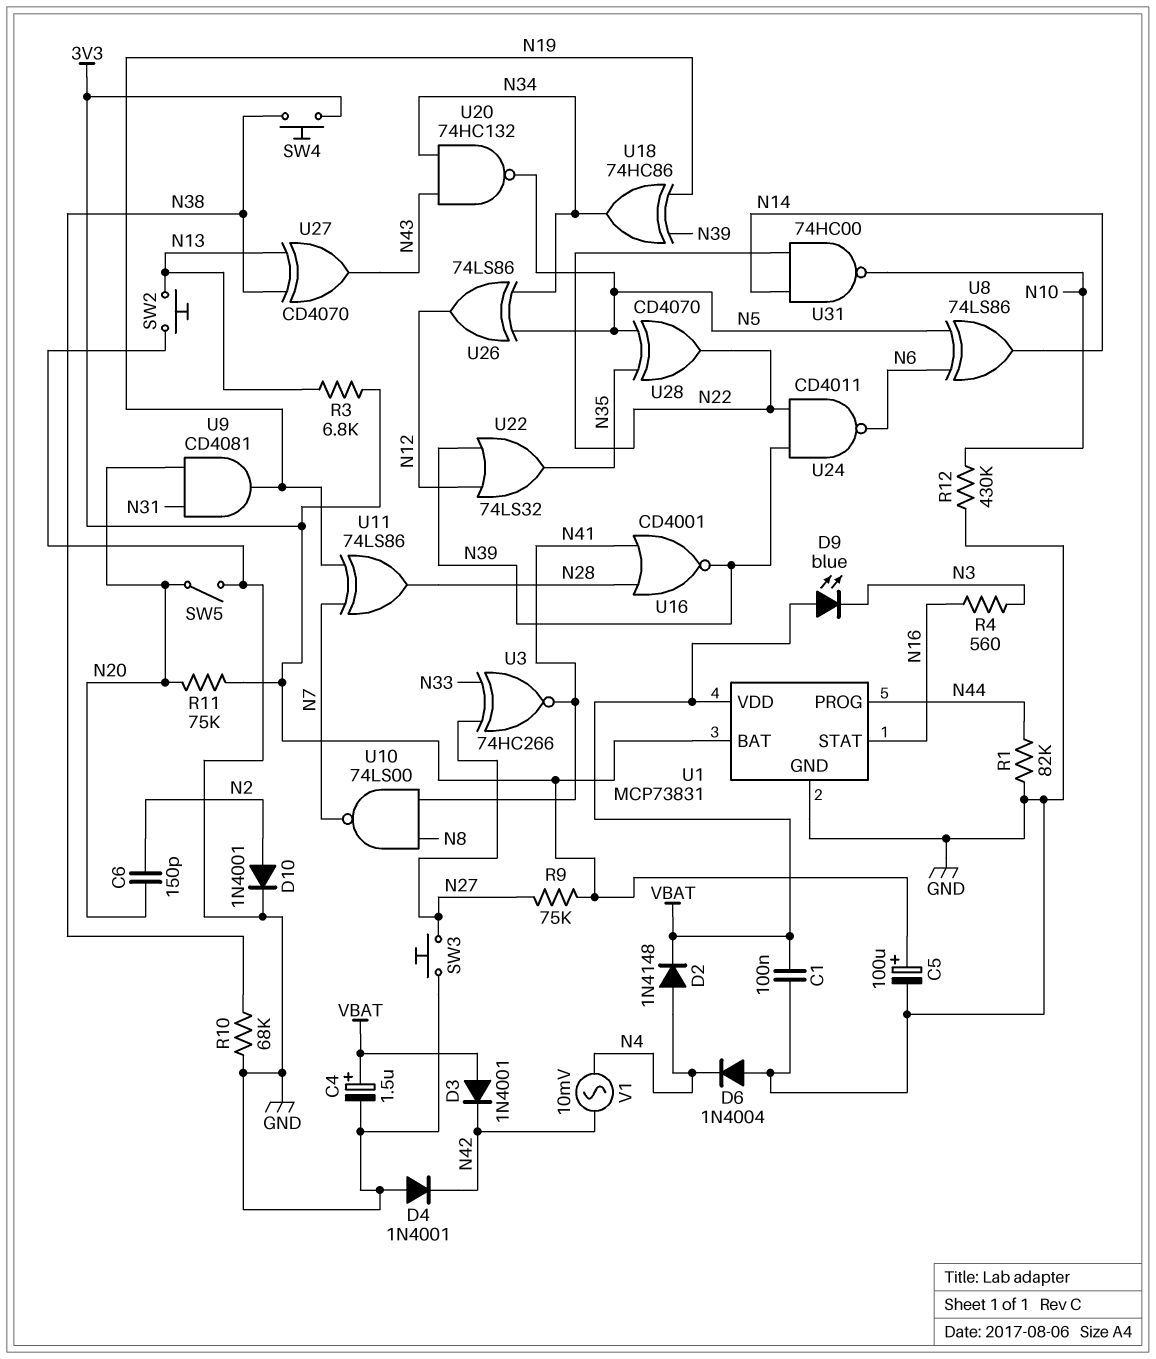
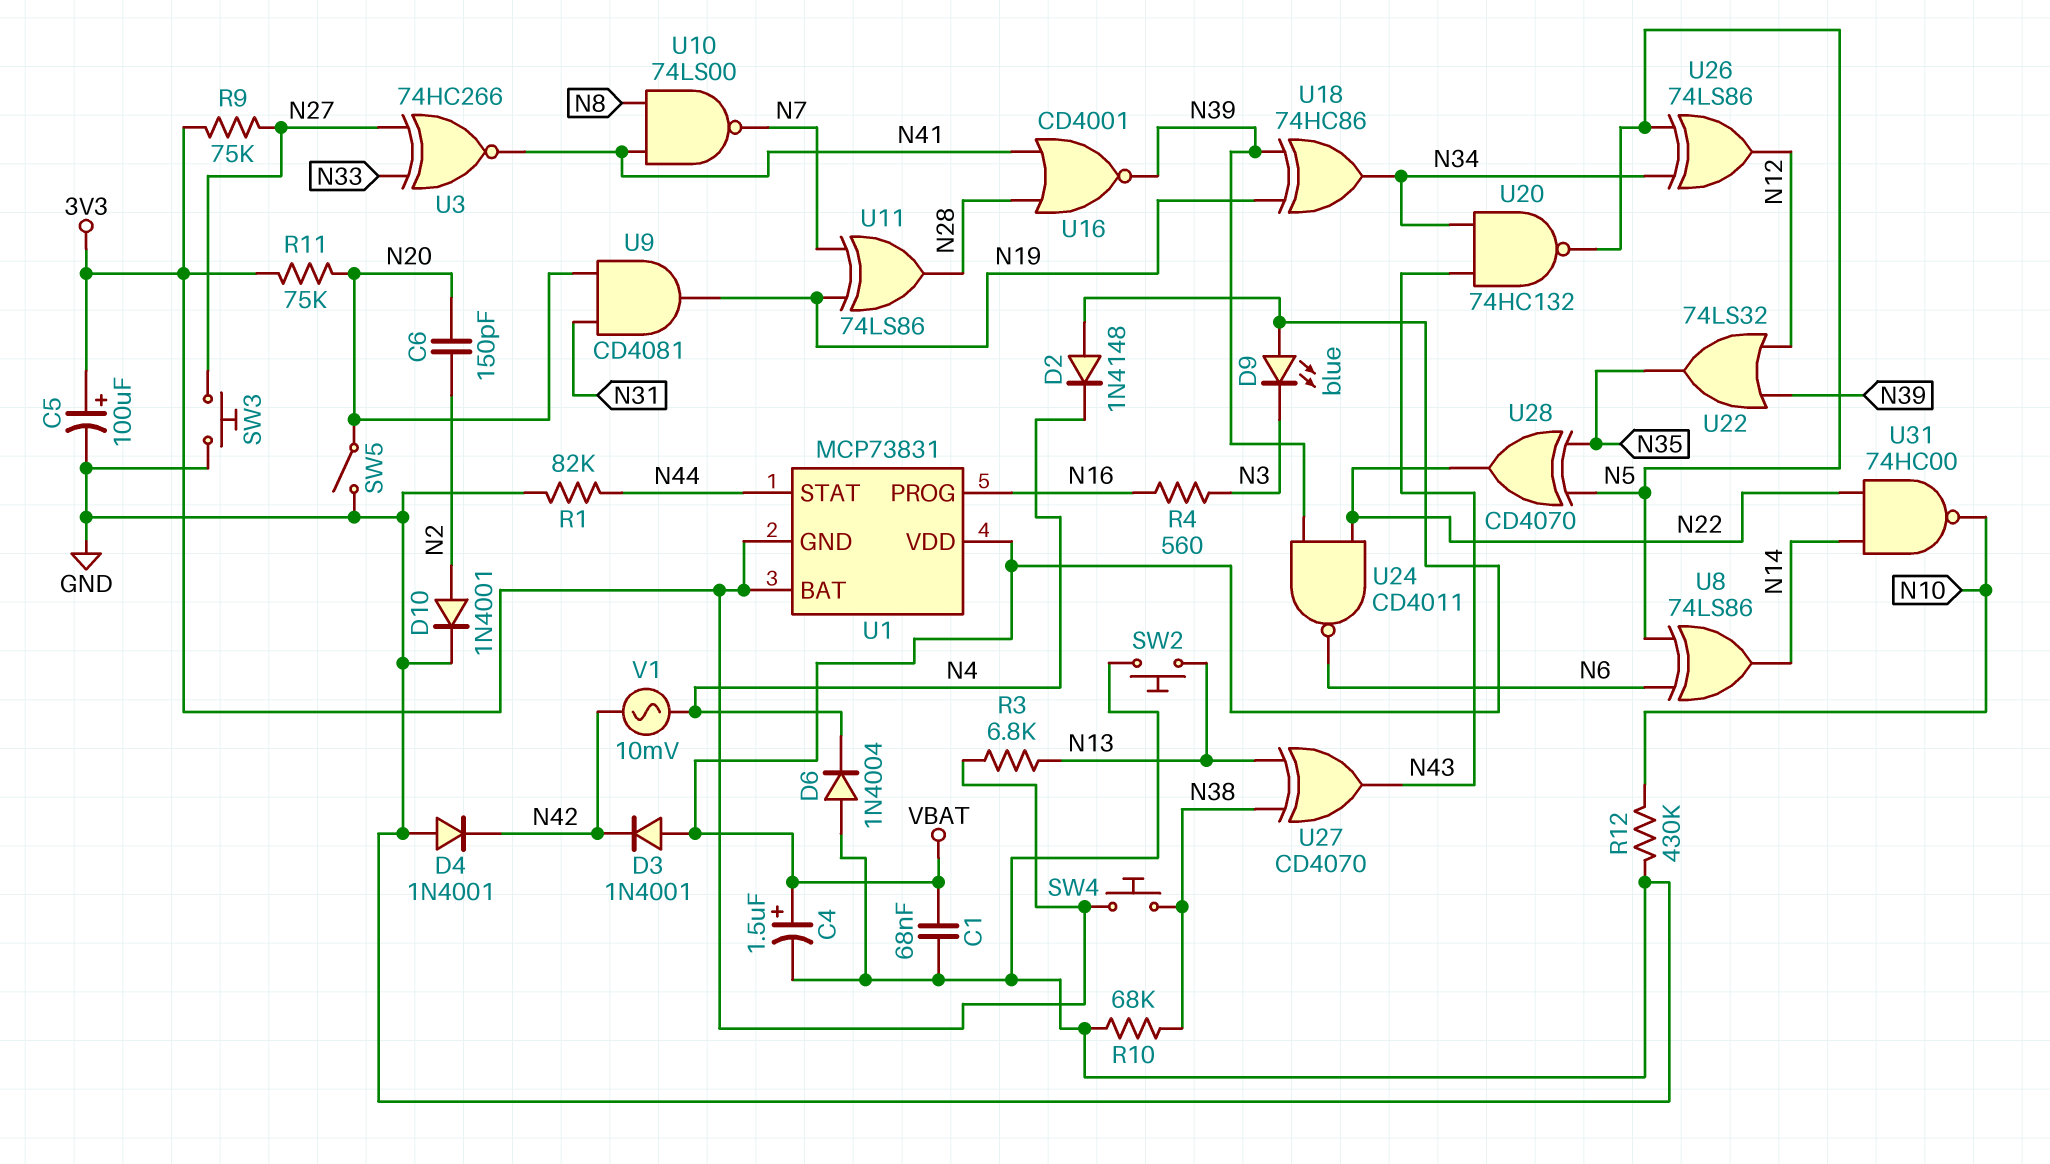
C1: 100nF (GND, VBAT) -> 68nF (GND, VBAT)
D2: diode 1N4148 (A N4, K VBAT) -> diode 1N4148 (A VBAT, K N4)
U1 pin GND: GND -> 3V3
U1 pin PROG: N44 -> N16
U1 pin STAT: N16 -> N44

